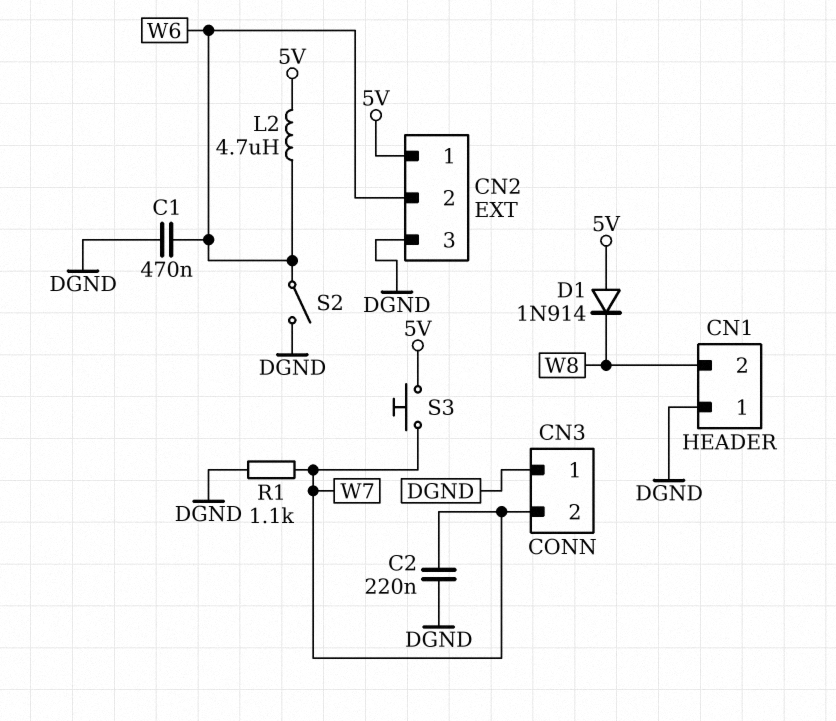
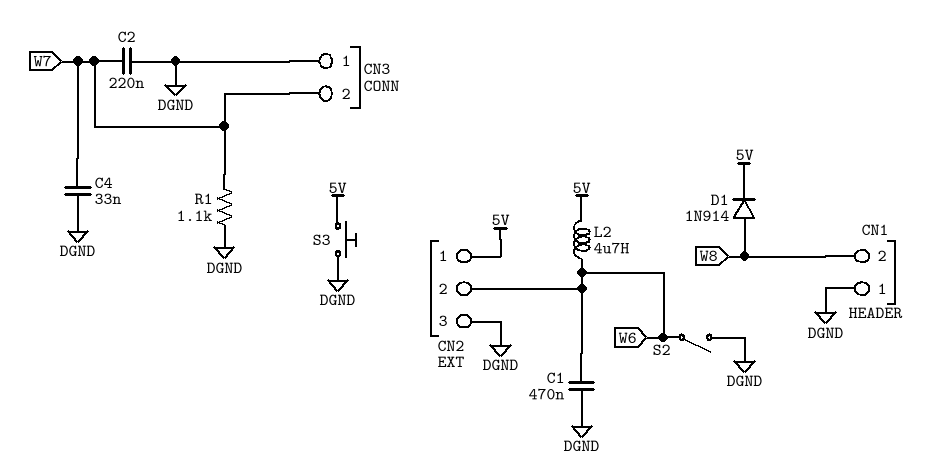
C4: none -> 33nF (DGND, W7)
D1: diode 1N914 (A 5V, K W8) -> diode 1N914 (A W8, K 5V)
S3: button (5V, W7) -> button (5V, DGND)

